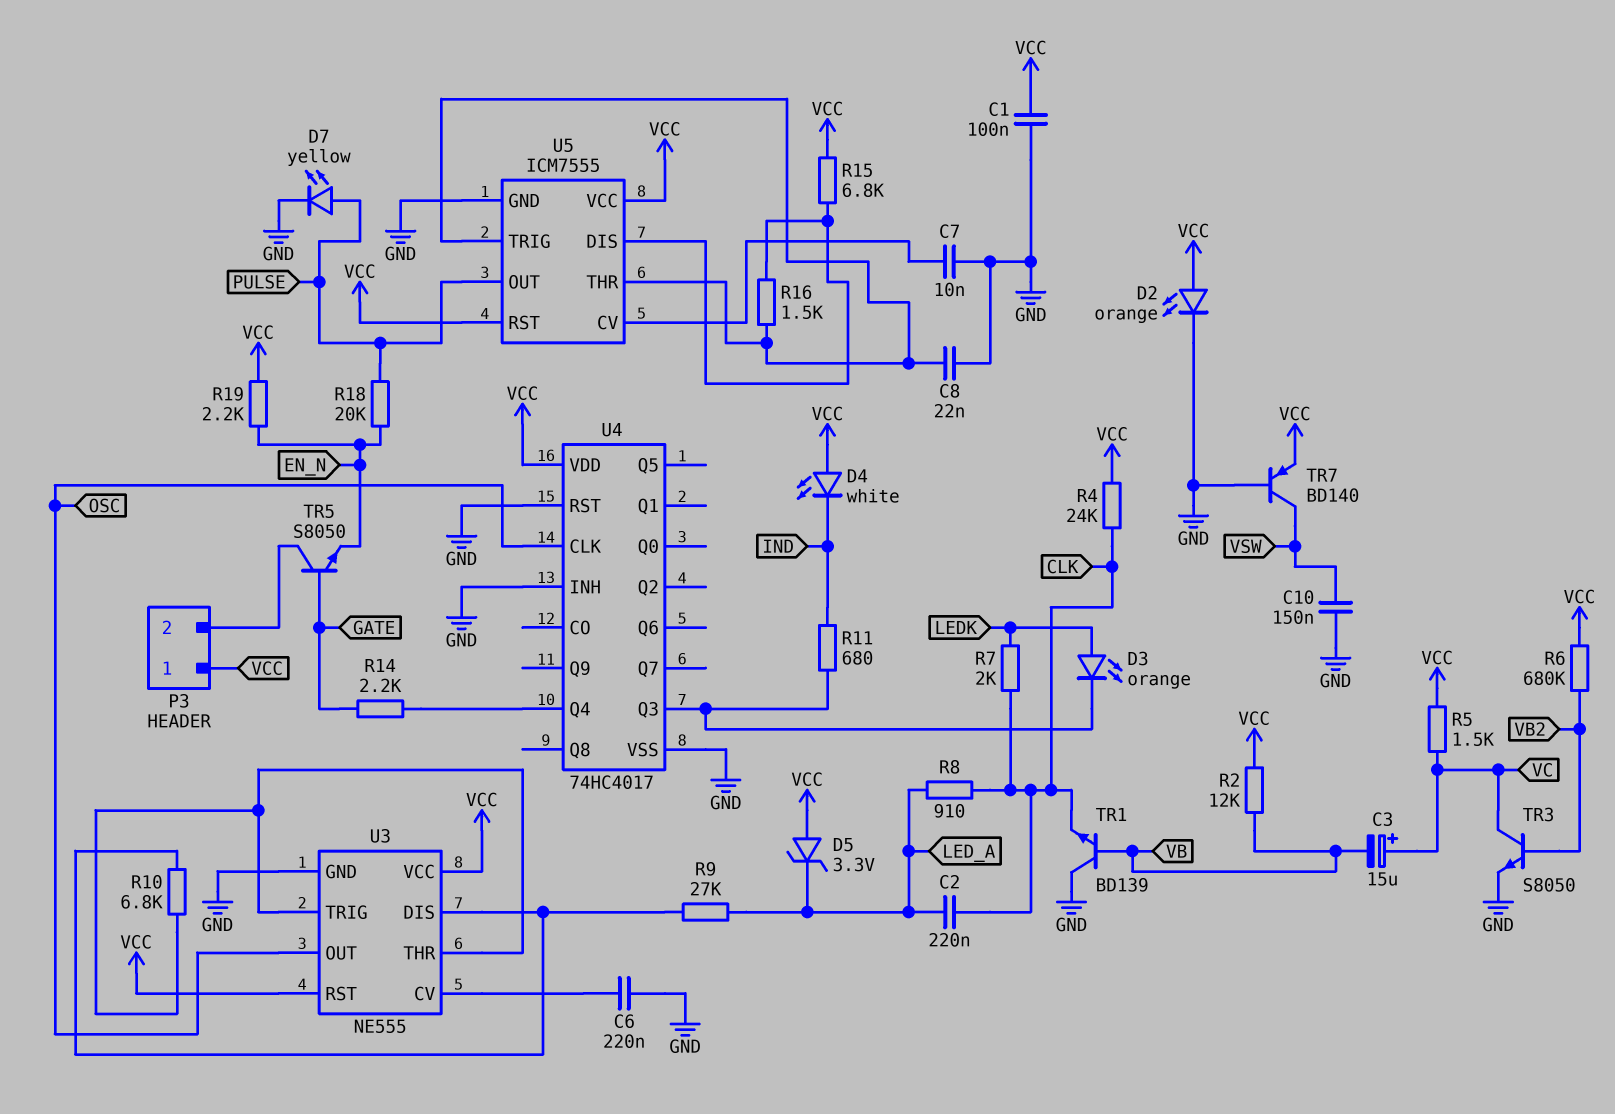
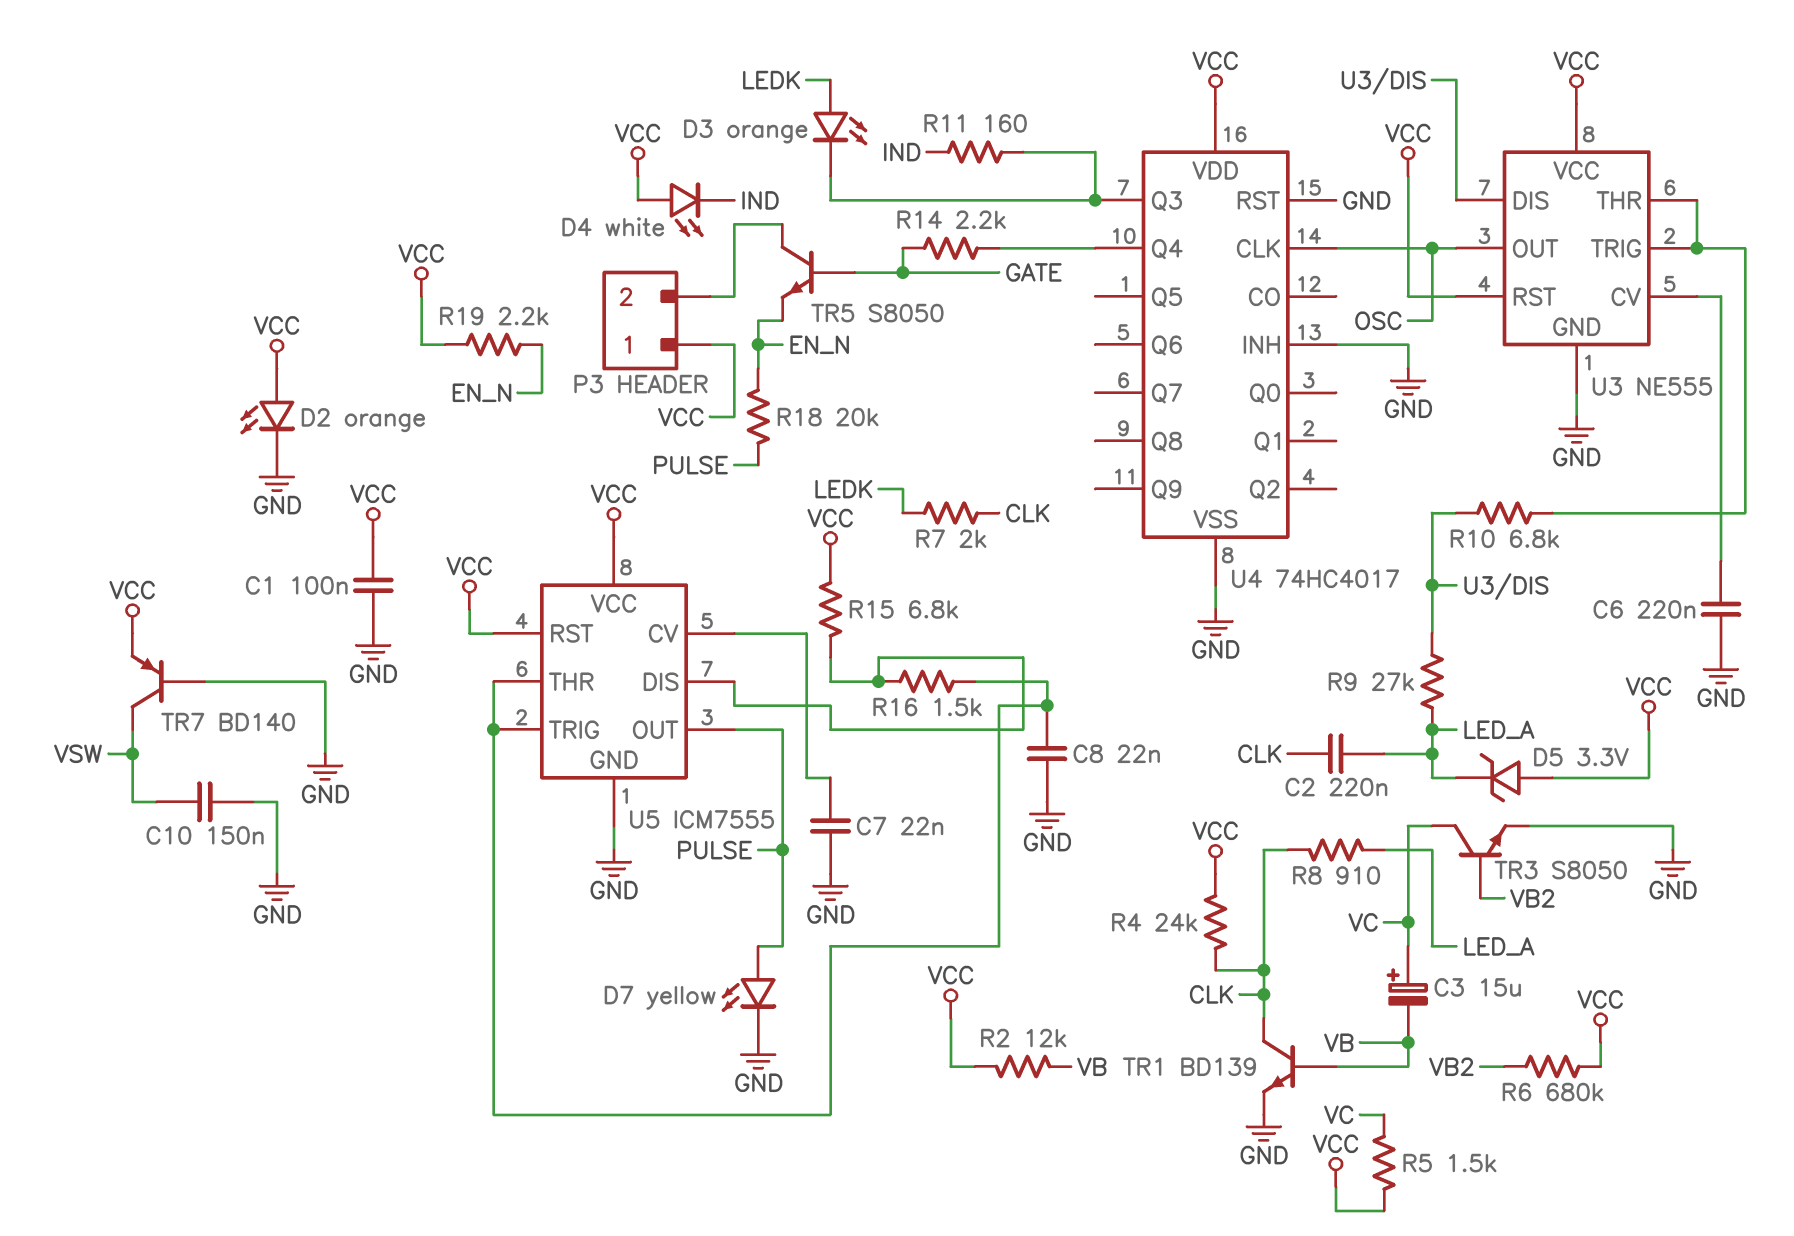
C7: 10nF (GND, U5/CV) -> 22nF (GND, U5/CV)
R11: 680 (IND, U4/Q3) -> 160 (IND, U4/Q3)
TR1: NPN BD139 (B VB, C GND, E CLK) -> NPN BD139 (B VB, C CLK, E GND)

